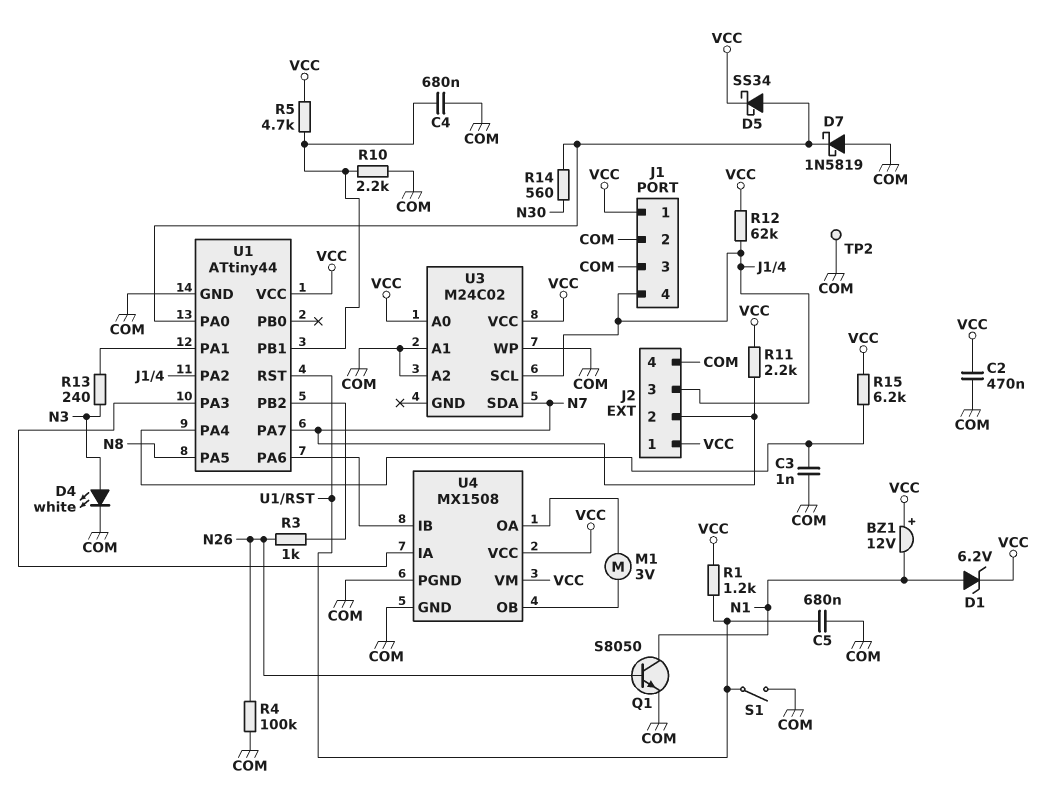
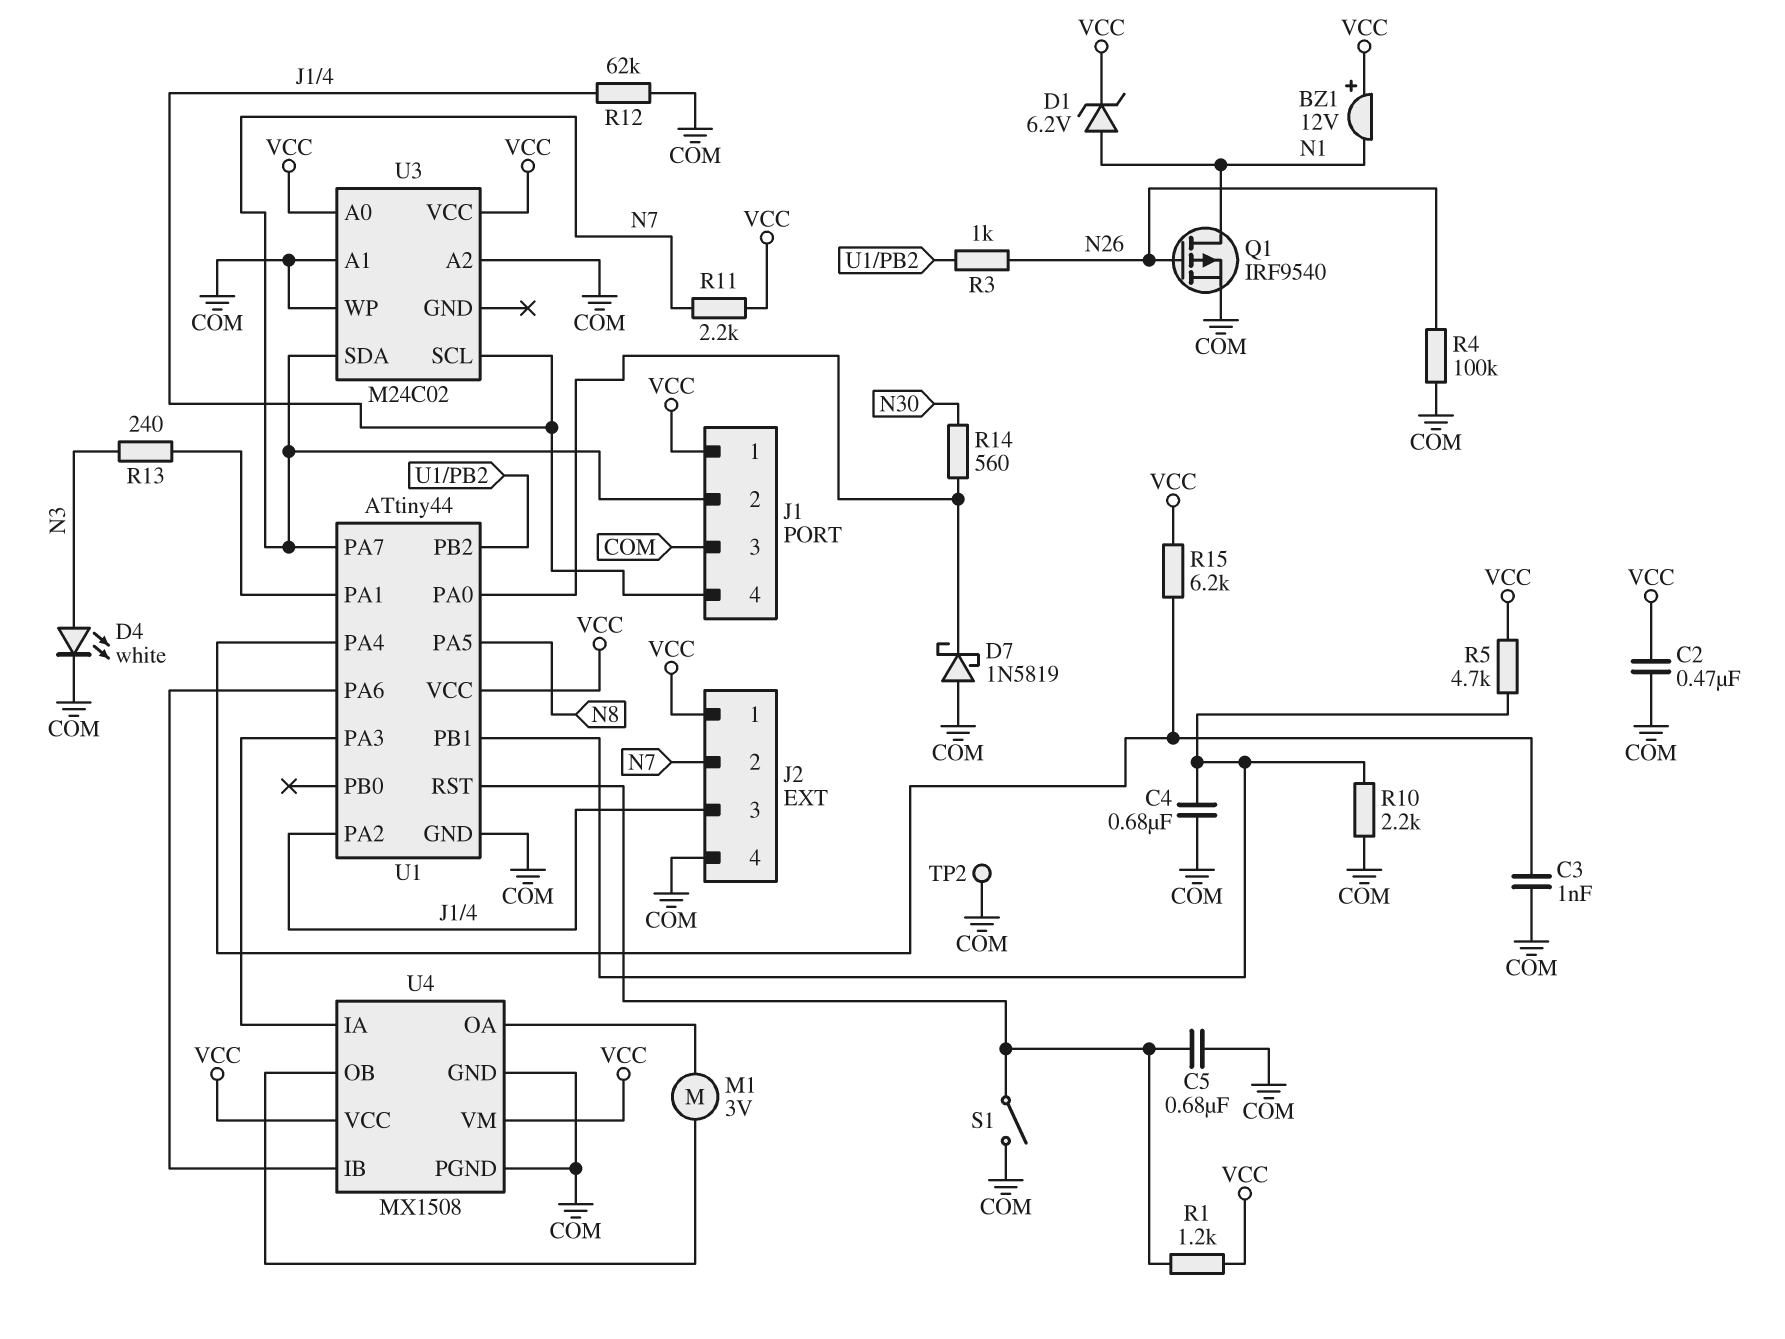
D5: schottky SS34 (A U1/PA0, K VCC) -> none
J1 pin 2: COM -> N7
Q1: NPN S8050 (B N26, C N1, E COM) -> PMOS IRF9540 (G N26, D N1, S COM)
R12: 62k (J1/4, VCC) -> 62k (COM, J1/4)

